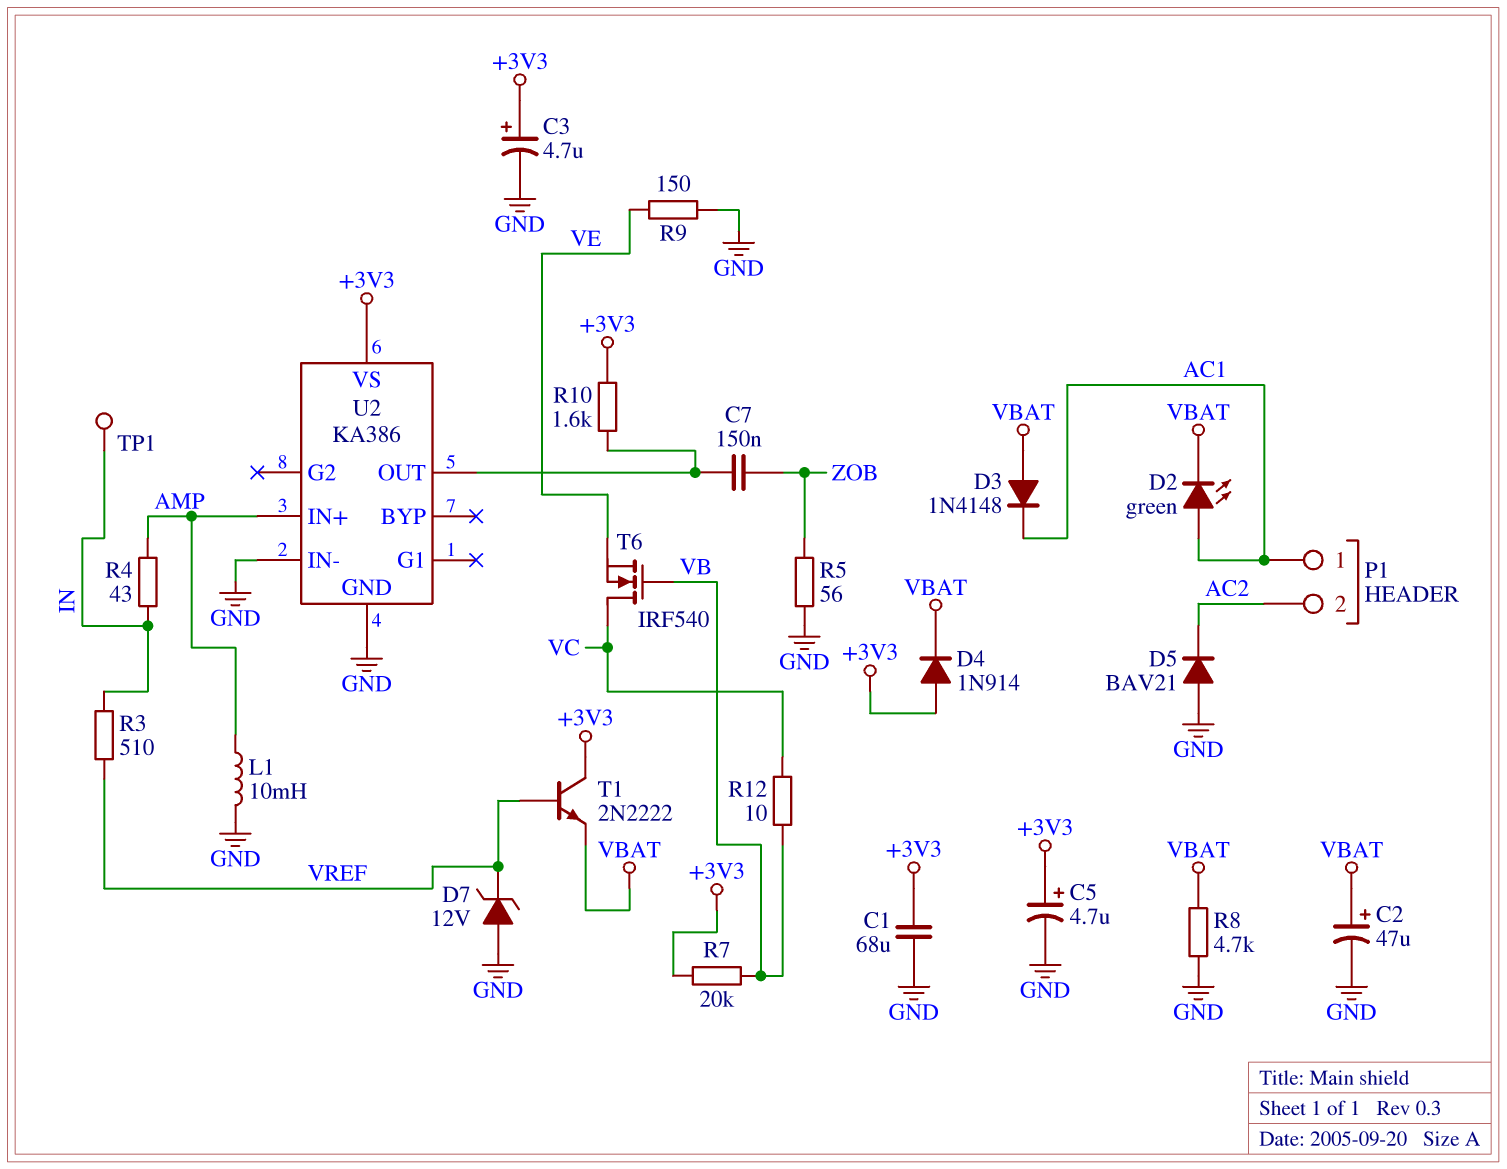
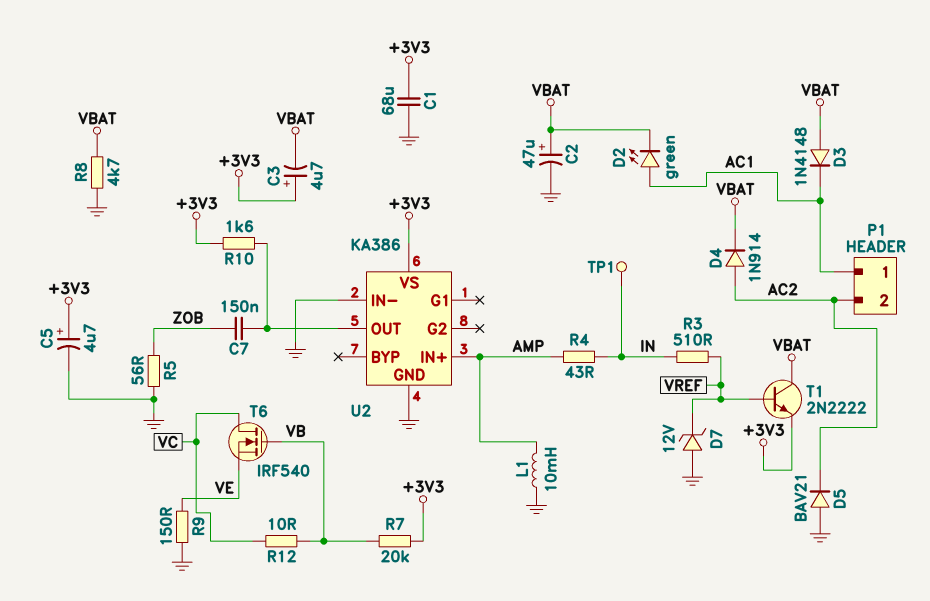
C3: 4.7uF (plus +3V3, minus GND) -> 4.7uF (plus +3V3, minus VBAT)
D4: diode 1N914 (A +3V3, K VBAT) -> diode 1N914 (A AC2, K VBAT)
T1: NPN 2N2222 (B VREF, C +3V3, E VBAT) -> NPN 2N2222 (B VREF, C VBAT, E +3V3)

